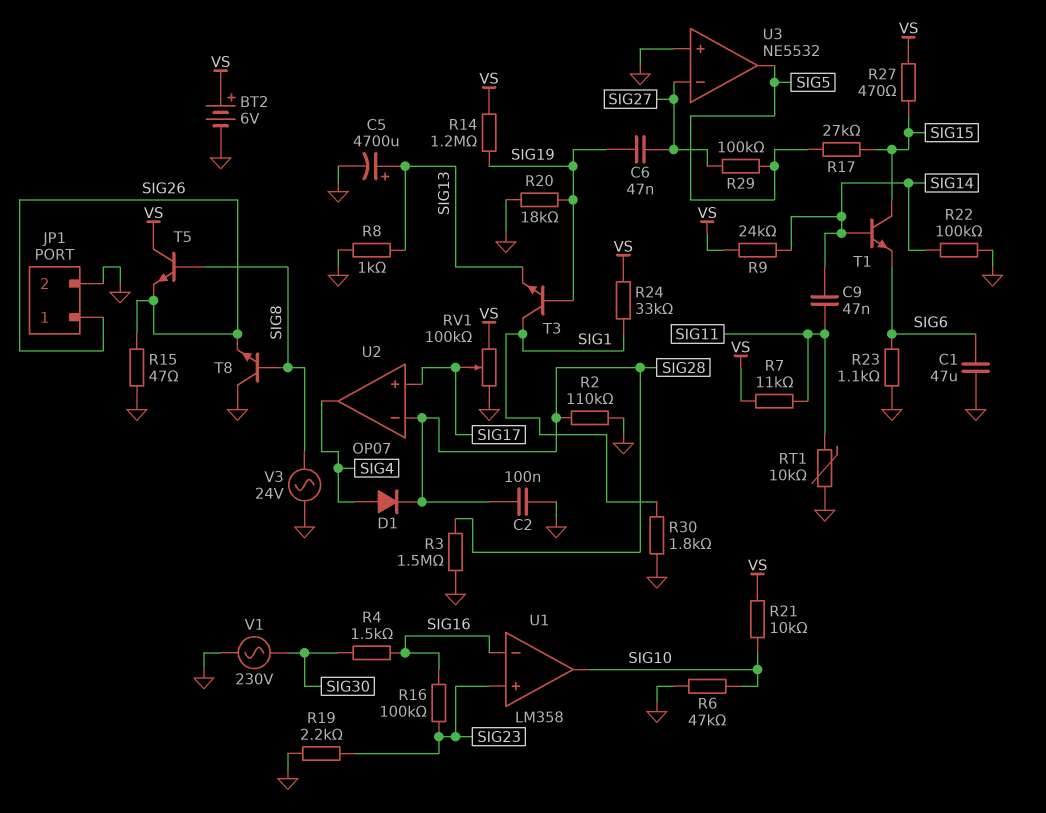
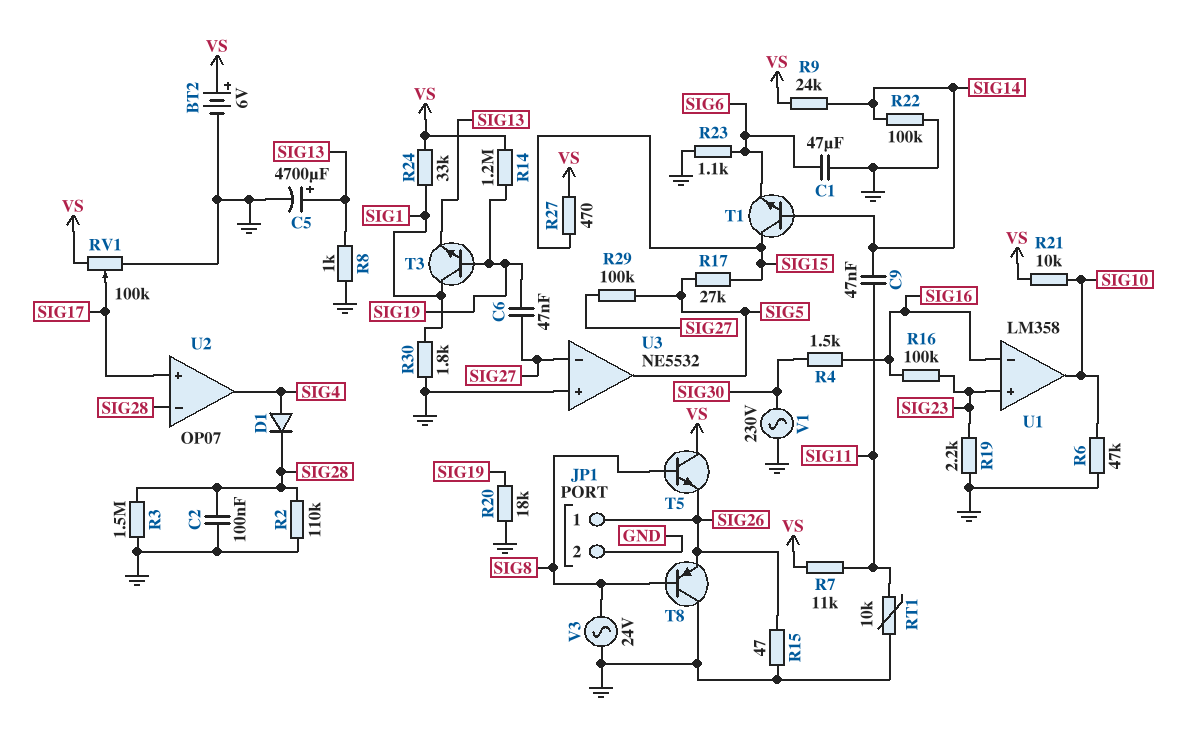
T8: NPN (B SIG8, C GND, E SIG26) -> PNP (B SIG8, C GND, E SIG26)

